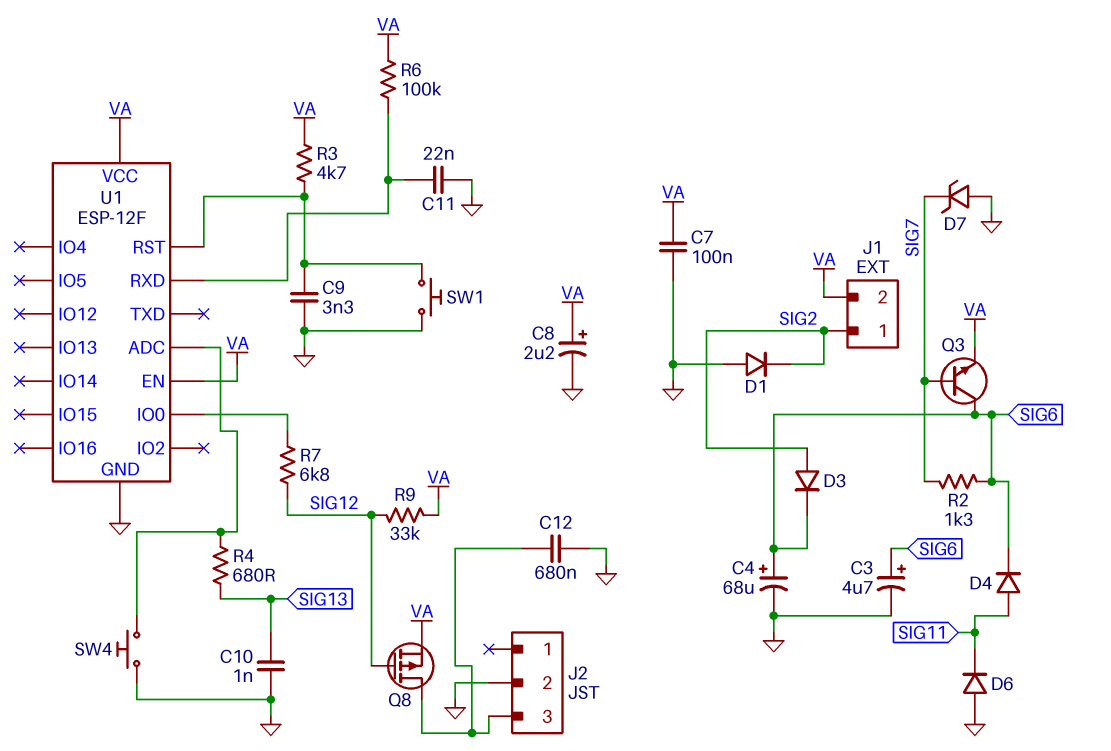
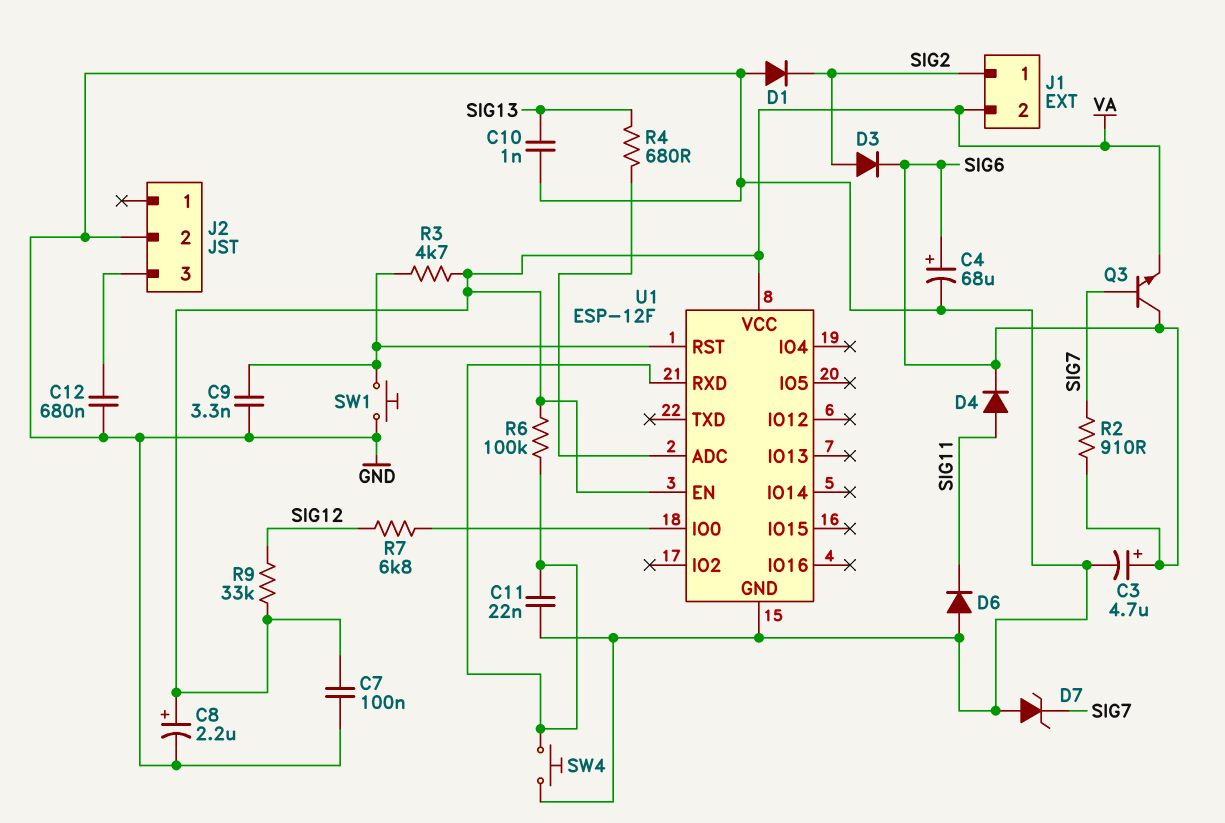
Q8: PMOS (G SIG12, D J2/3, S VA) -> none
R2: 1.3k (SIG6, SIG7) -> 910 (SIG6, SIG7)
SW4: button (GND, U1/ADC) -> button (GND, U1/RXD)

